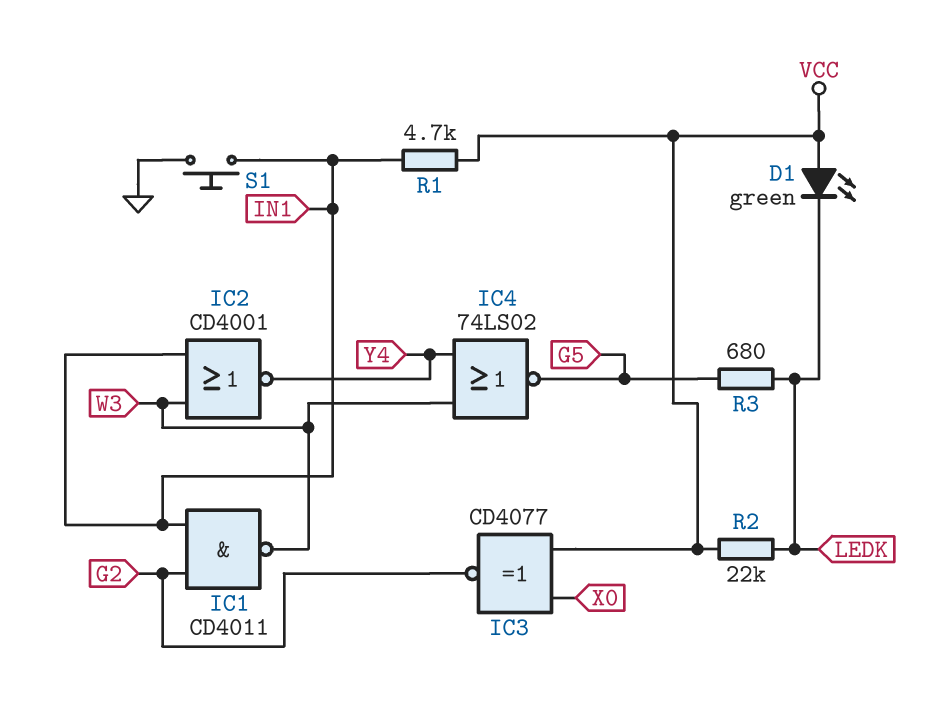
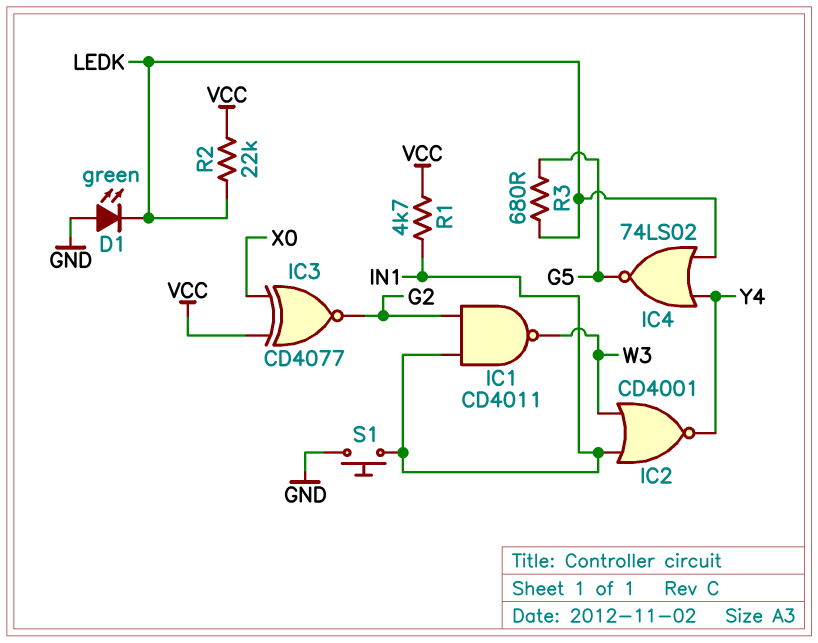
D1: LED green (A VCC, K LEDK) -> LED green (A GND, K LEDK)
IC4: NOR 74LS02 (in W3, in Y4, out G5) -> NOR 74LS02 (in LEDK, in Y4, out G5)

